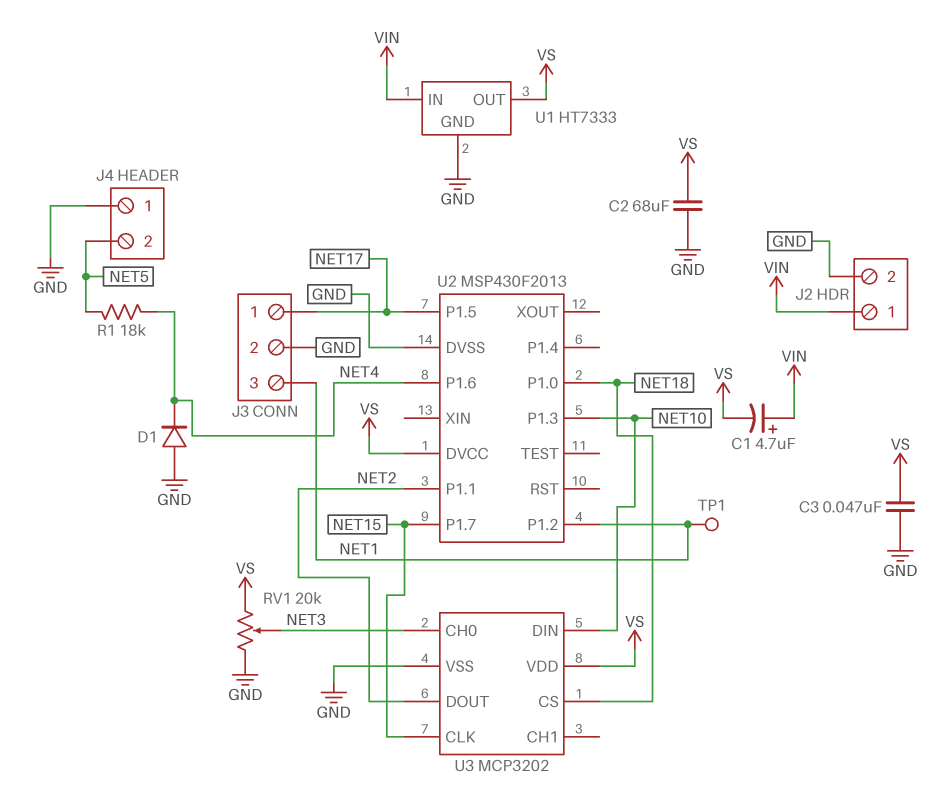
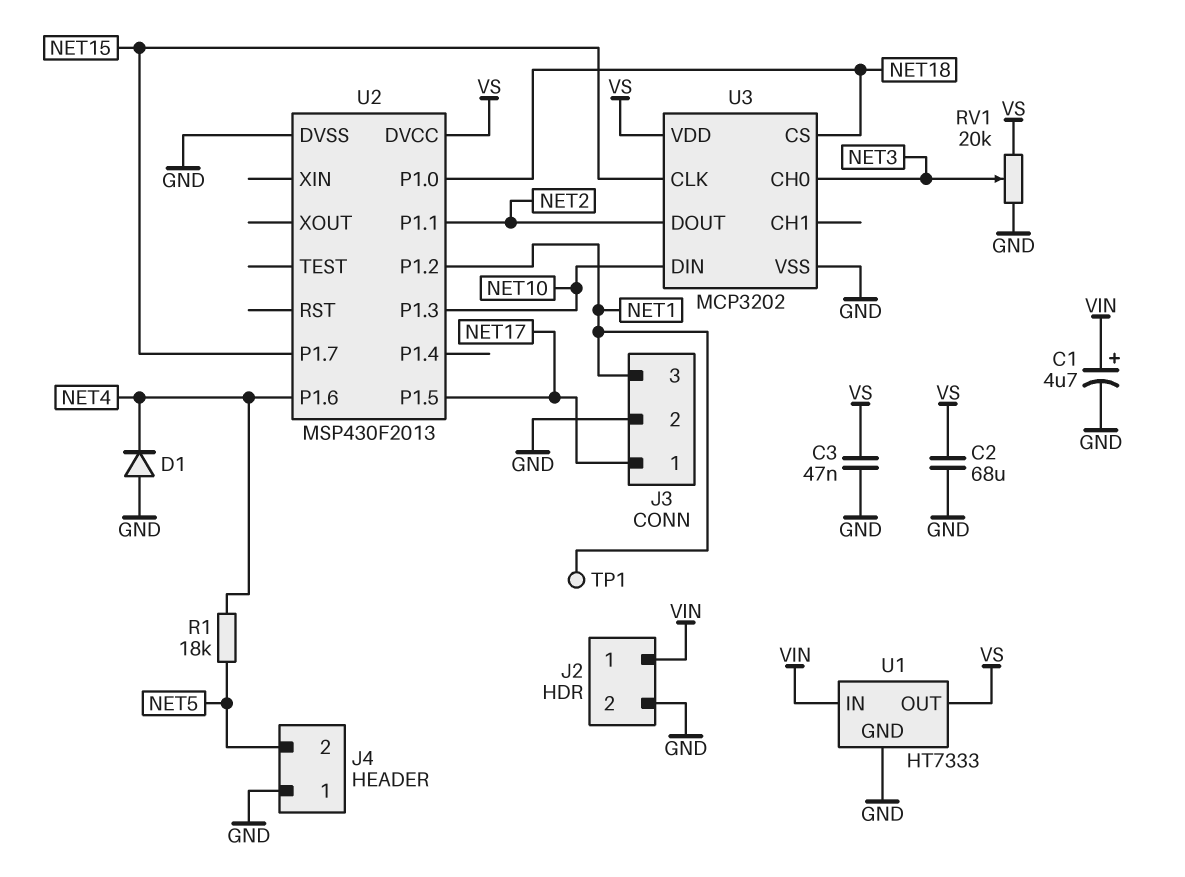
C1: 4.7uF (plus VIN, minus VS) -> 4.7uF (plus VIN, minus GND)

